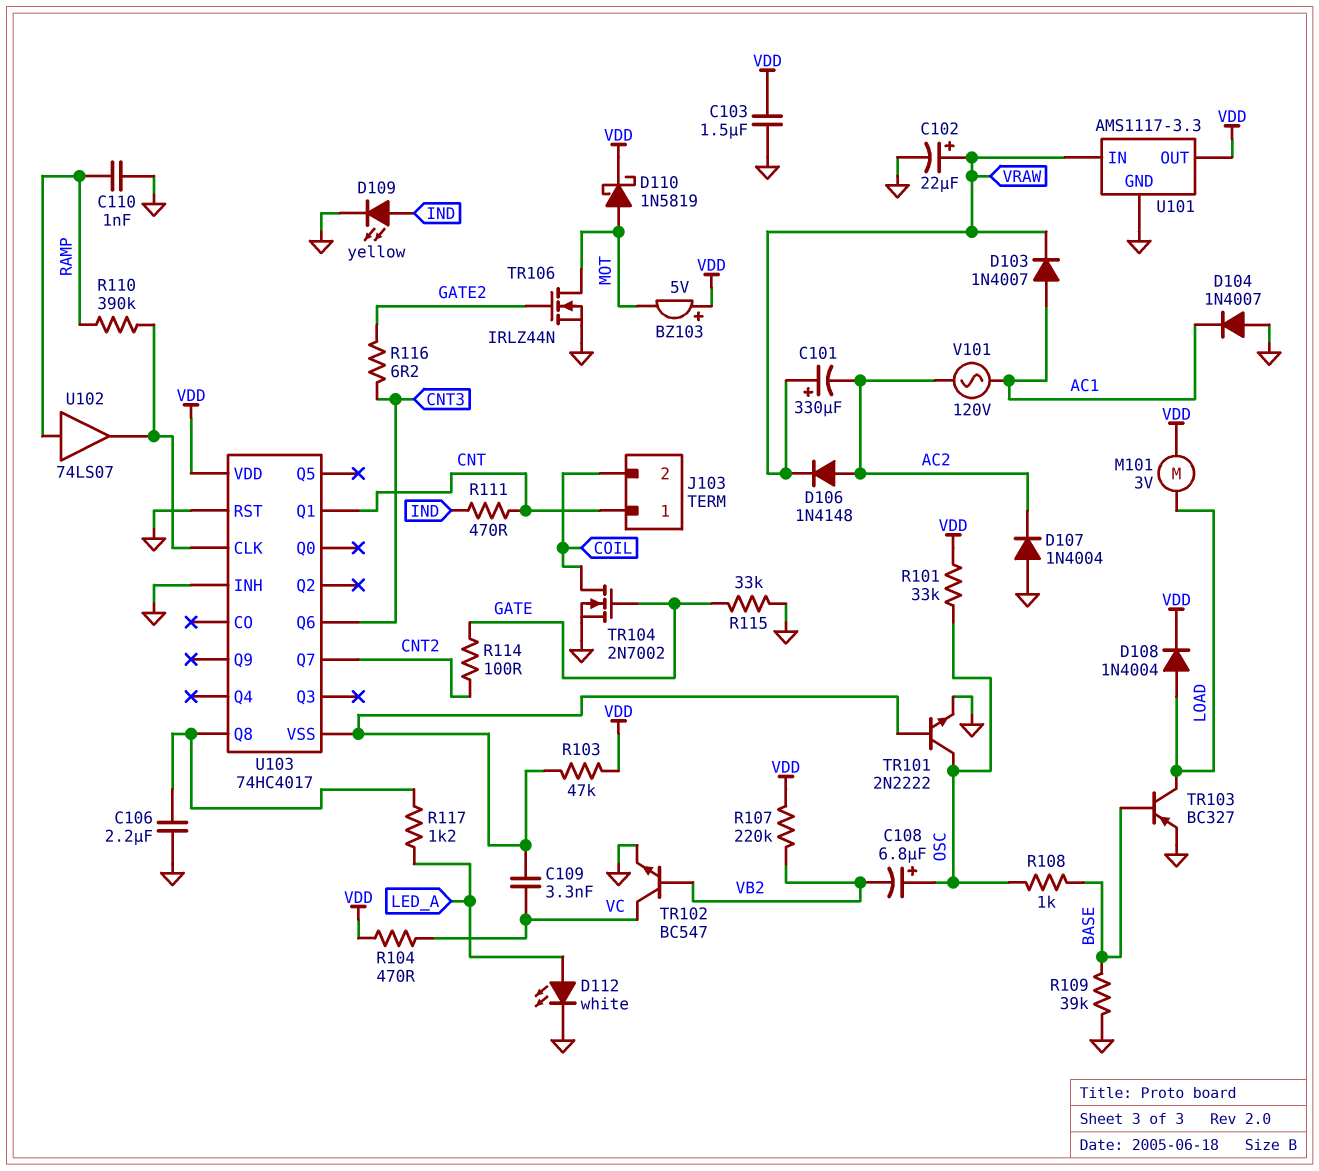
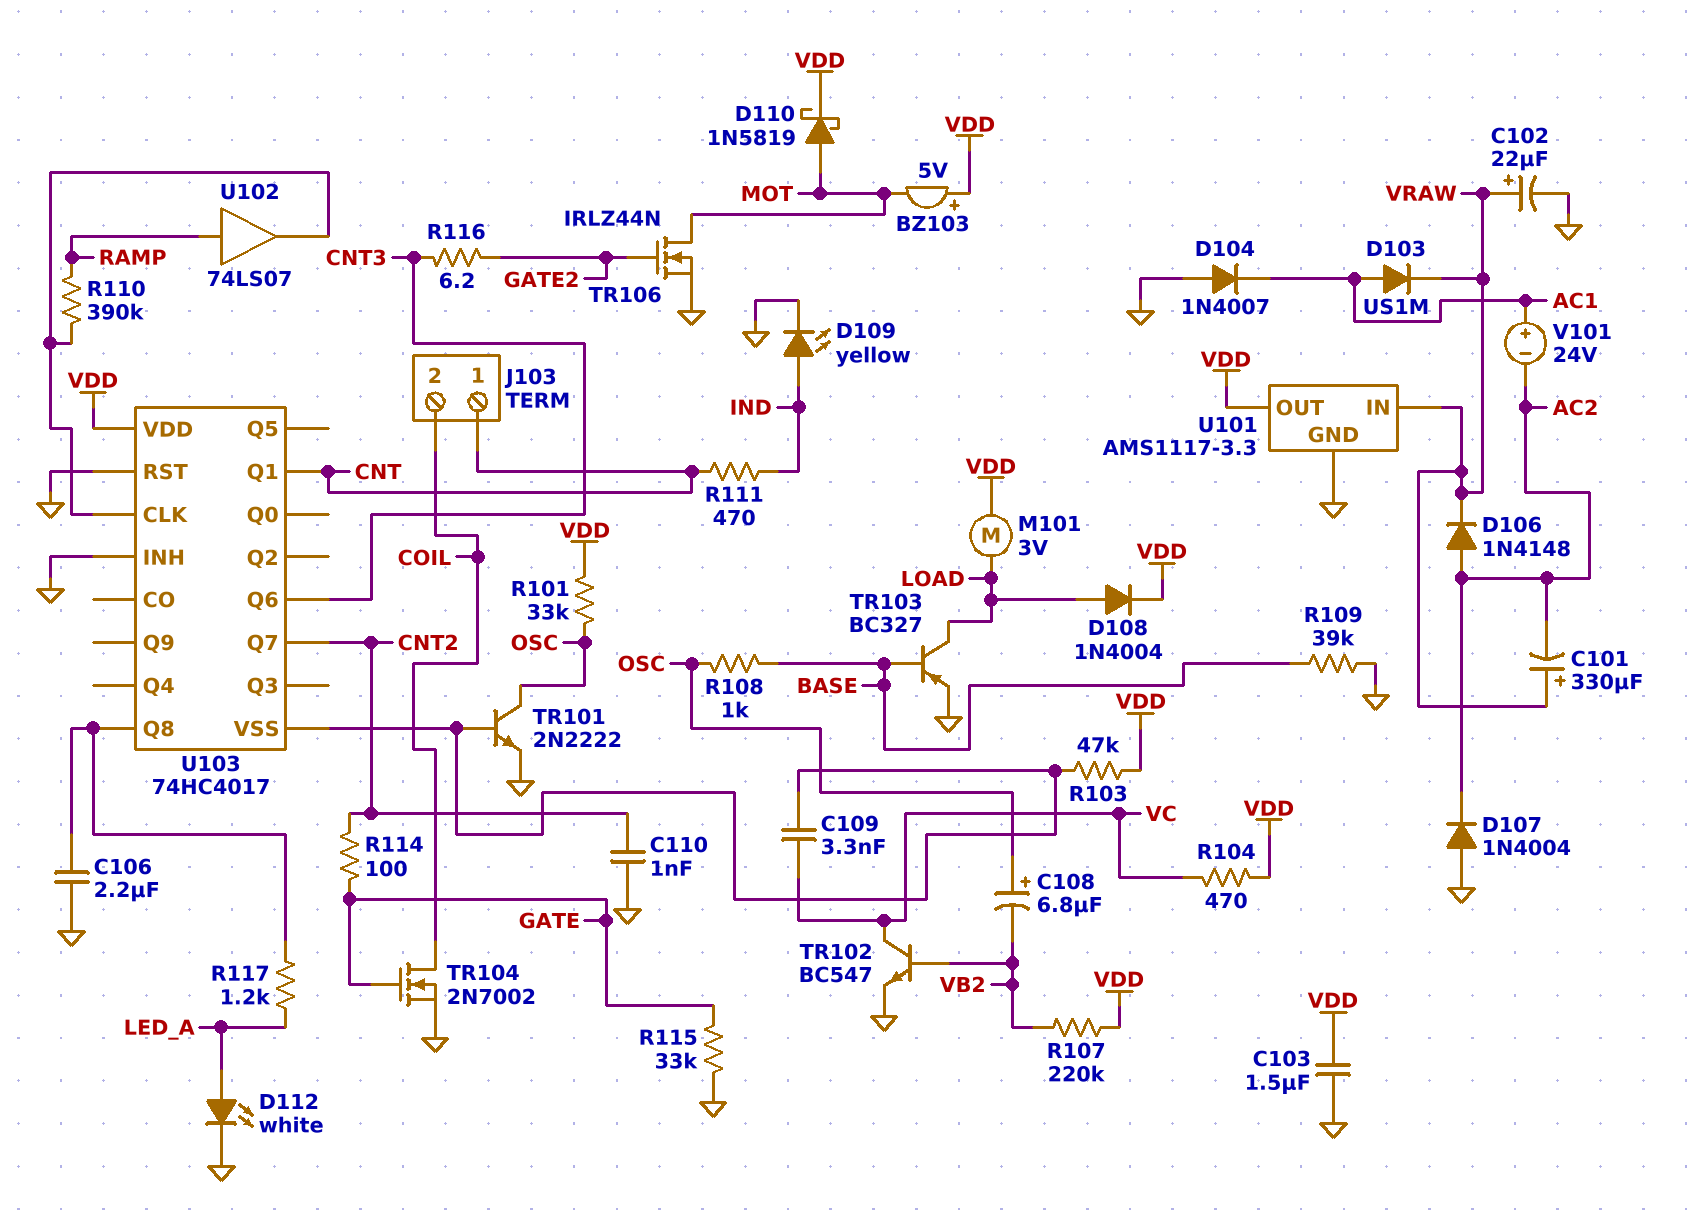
C110: 1nF (GND, RAMP) -> 1nF (CNT2, GND)
D103: diode 1N4007 (A AC1, K VRAW) -> diode US1M (A AC1, K VRAW)
V101: AC 120V (AC1, AC2) -> 24V (plus AC1, minus AC2)

